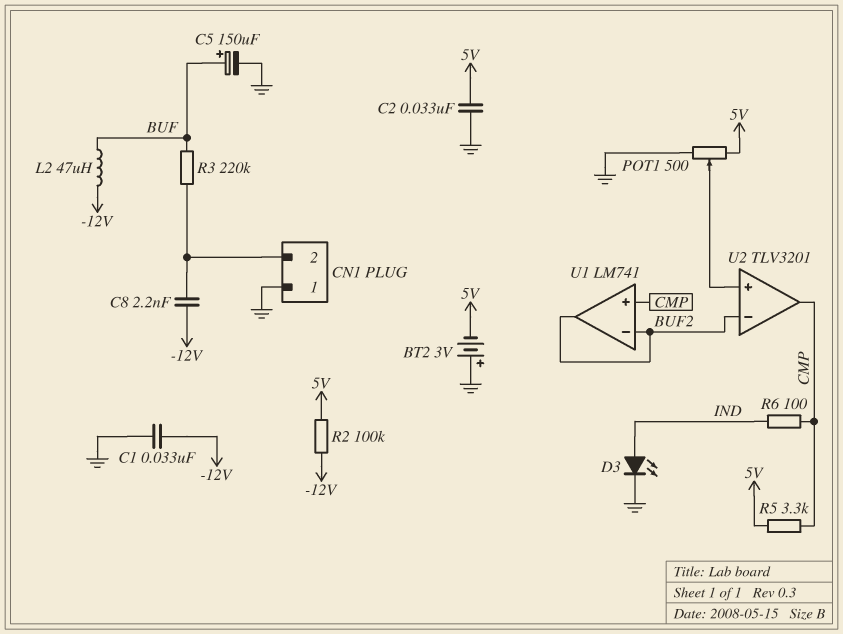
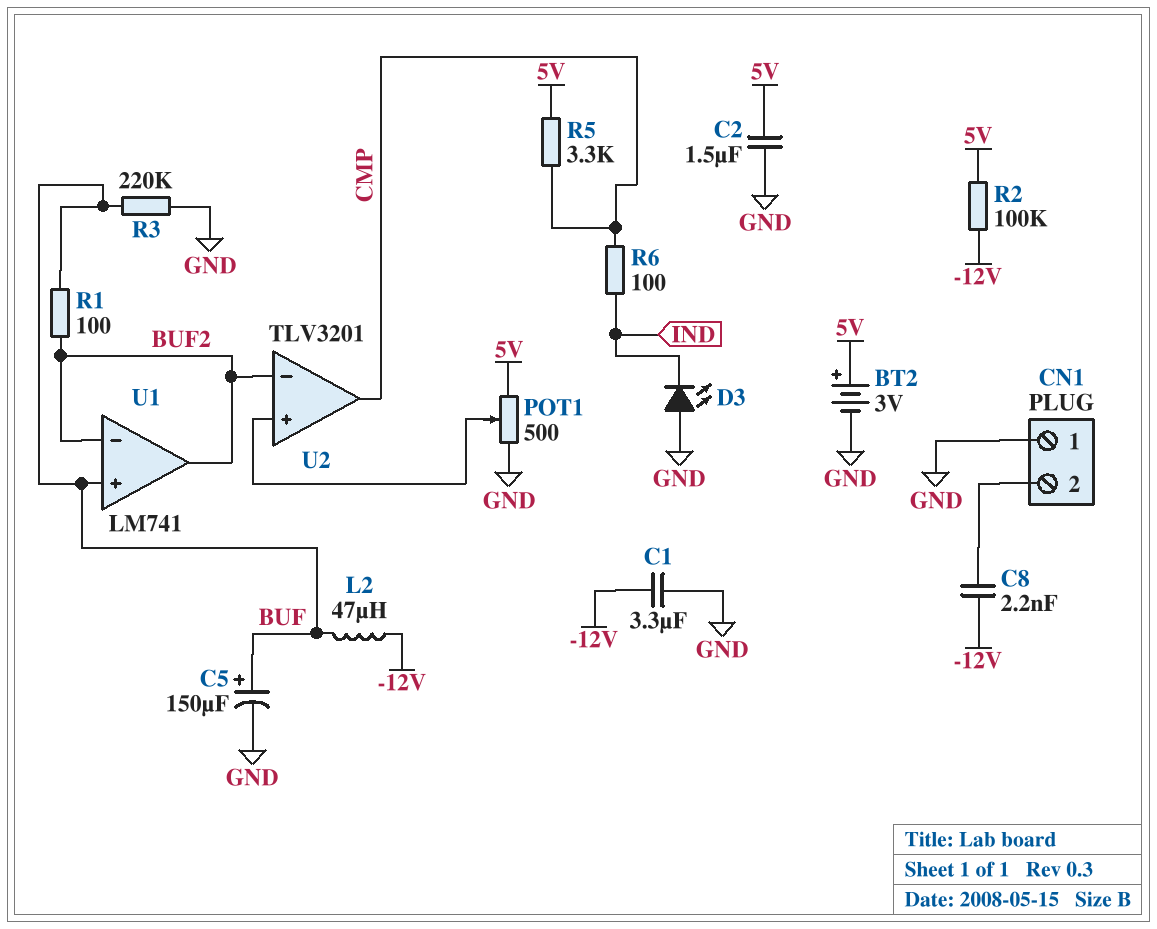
BT2: 3V (plus GND, minus 5V) -> 3V (plus 5V, minus GND)
C1: 33nF (-12V, GND) -> 3.3uF (-12V, GND)
C2: 33nF (5V, GND) -> 1.5uF (5V, GND)
D3: LED (A IND, K GND) -> LED (A GND, K IND)
R1: none -> 100 (BUF, BUF2)
R3: 220k (BUF, CN1/2) -> 220k (BUF, GND)
U1 pin in+: CMP -> BUF

